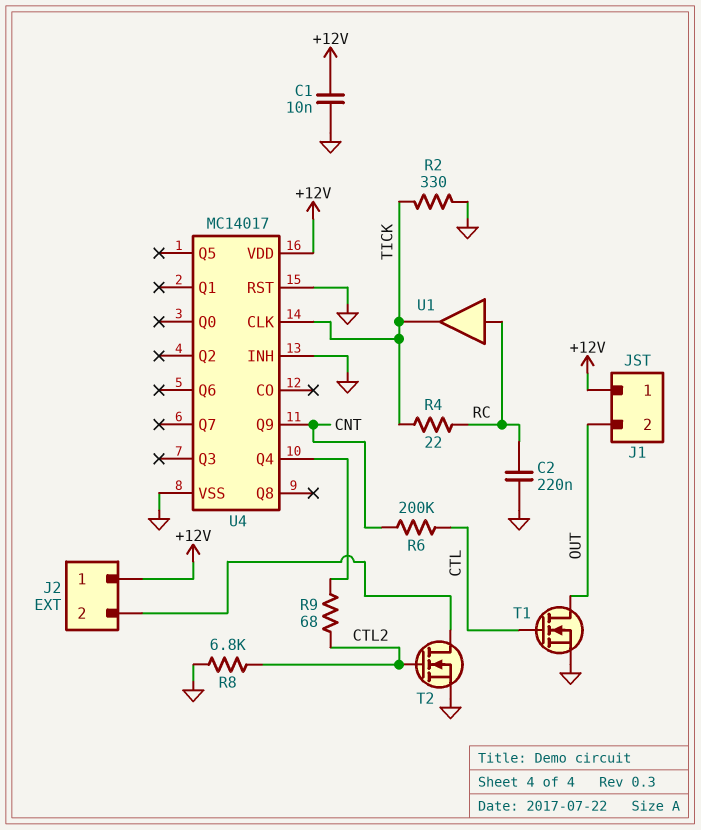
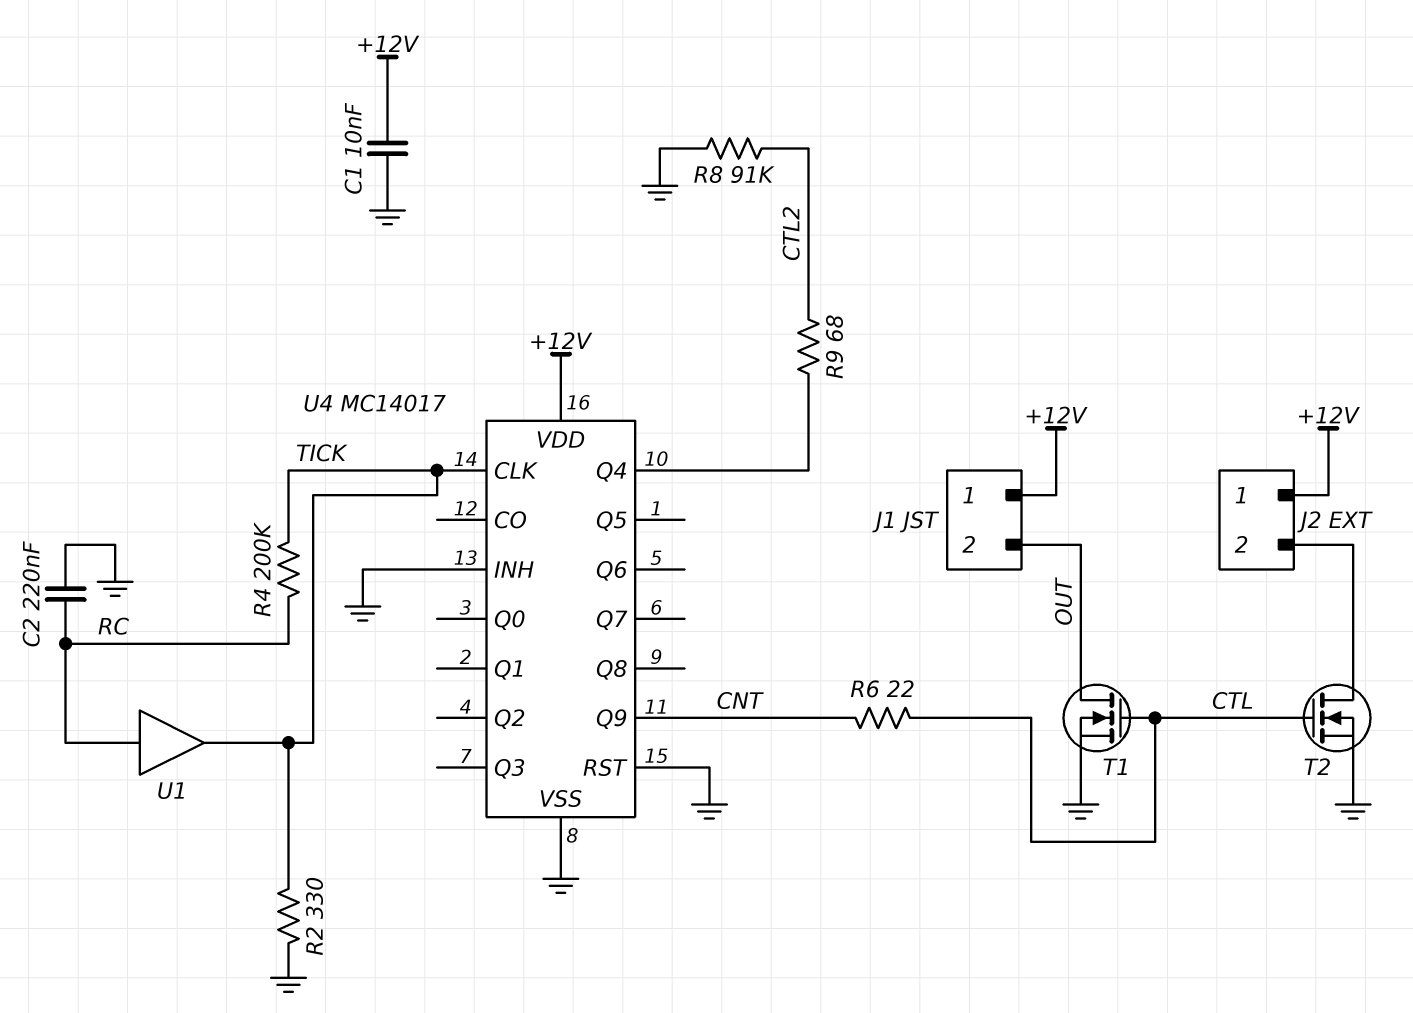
R4: 22 (RC, TICK) -> 200k (RC, TICK)
R6: 200k (CNT, CTL) -> 22 (CNT, CTL)
R8: 6.8k (CTL2, GND) -> 91k (CTL2, GND)
T2: NMOS (G CTL2, D J2/2, S GND) -> NMOS (G CTL, D J2/2, S GND)

